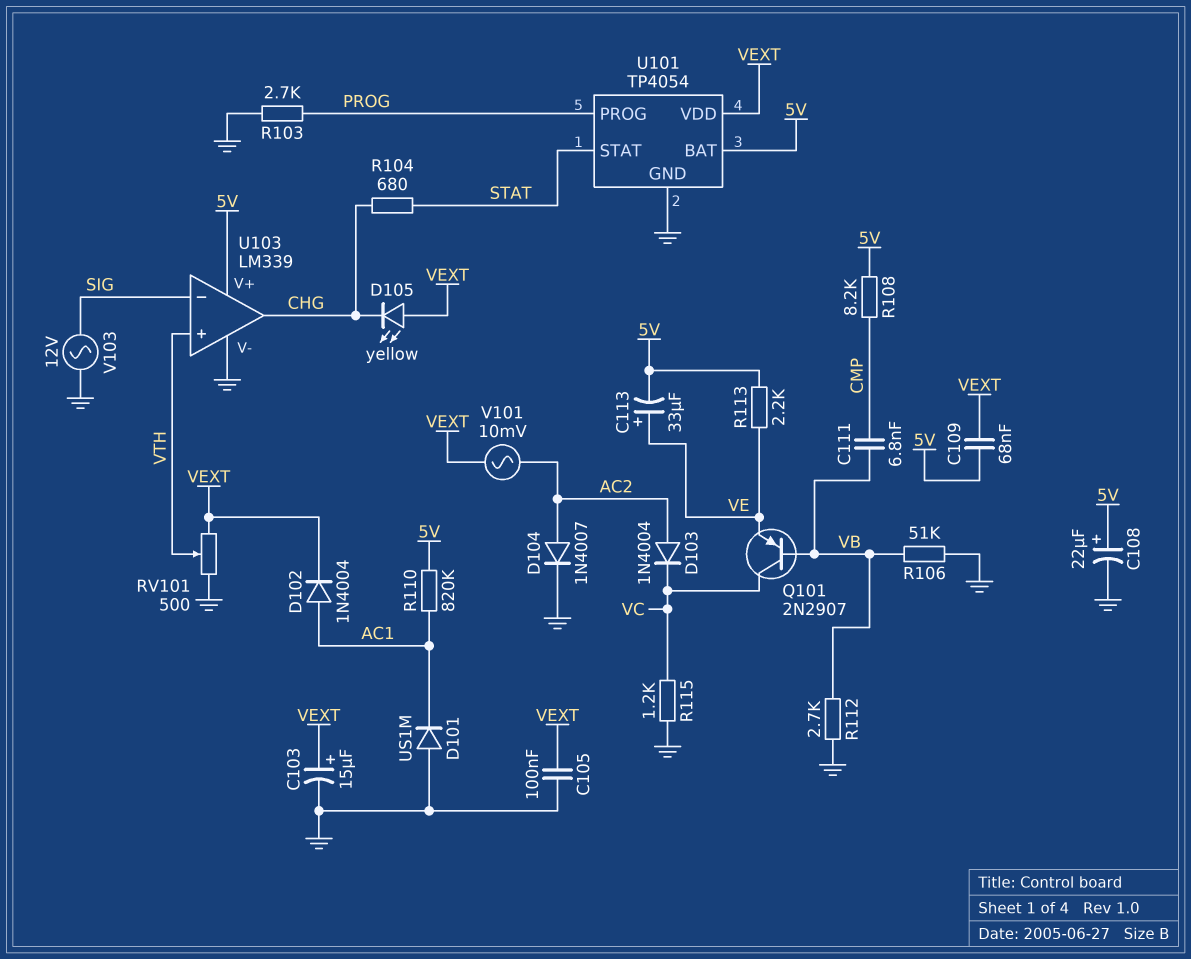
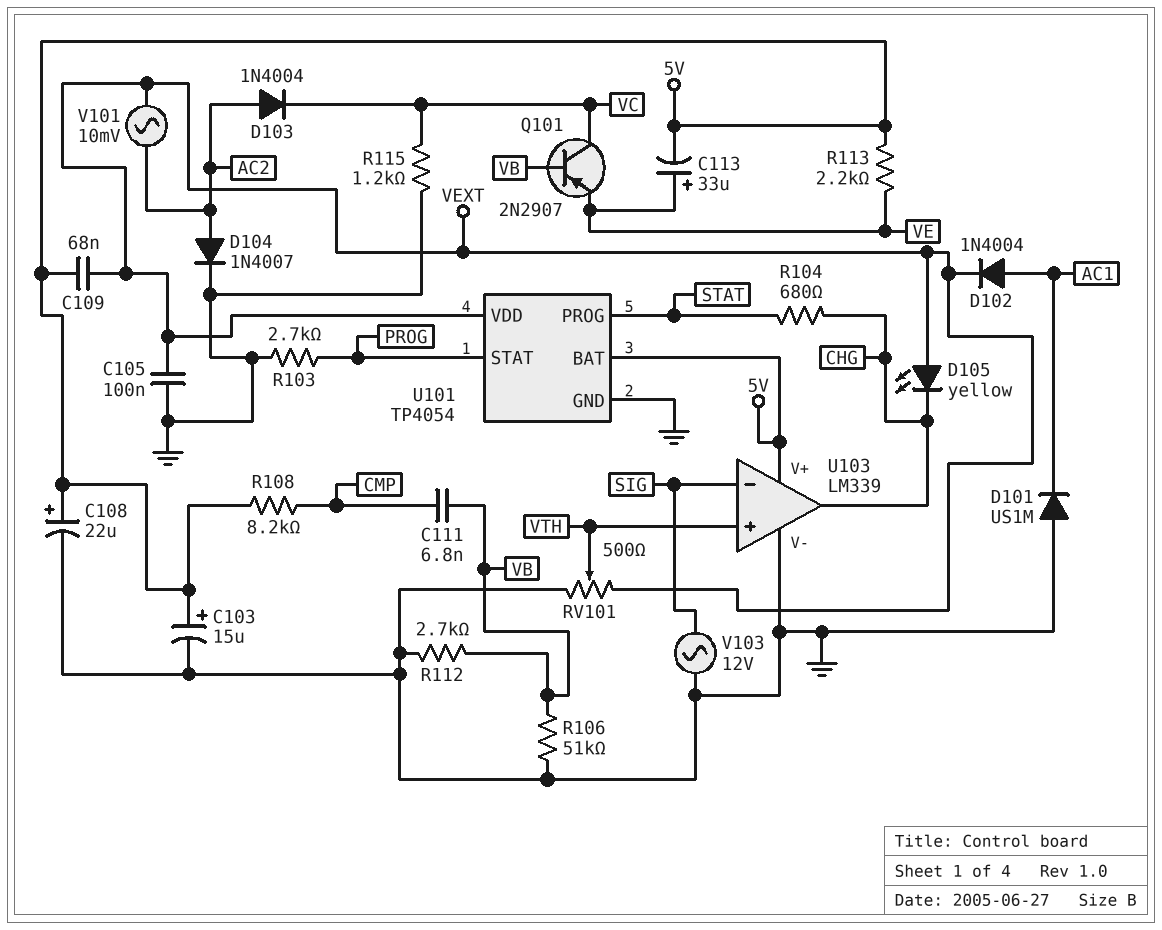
C103: 15uF (plus VEXT, minus GND) -> 15uF (plus 5V, minus GND)
R110: 820k (5V, AC1) -> none
U101 pin PROG: PROG -> STAT
U101 pin STAT: STAT -> PROG

